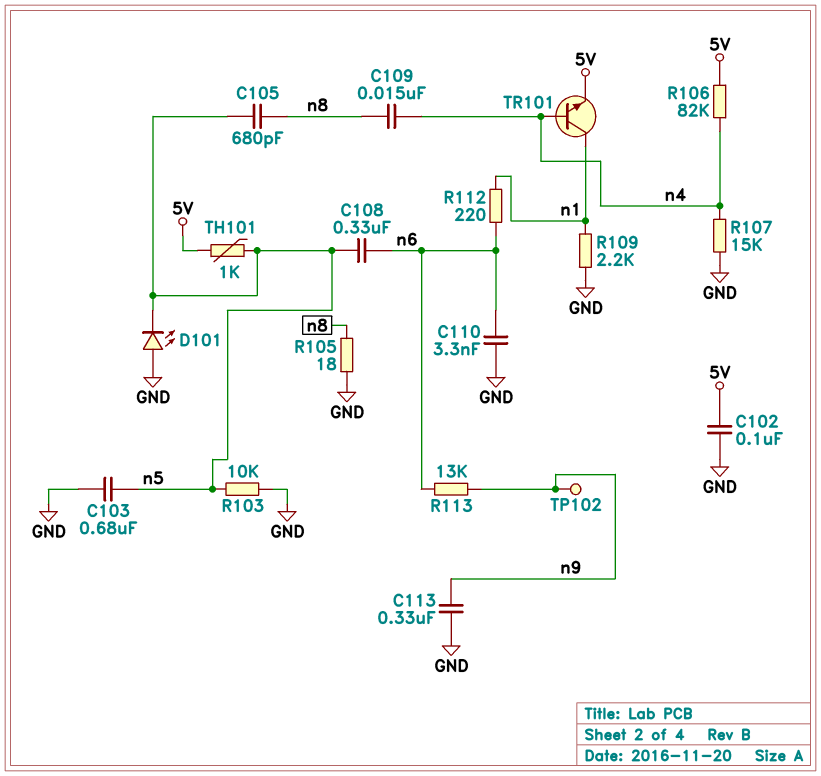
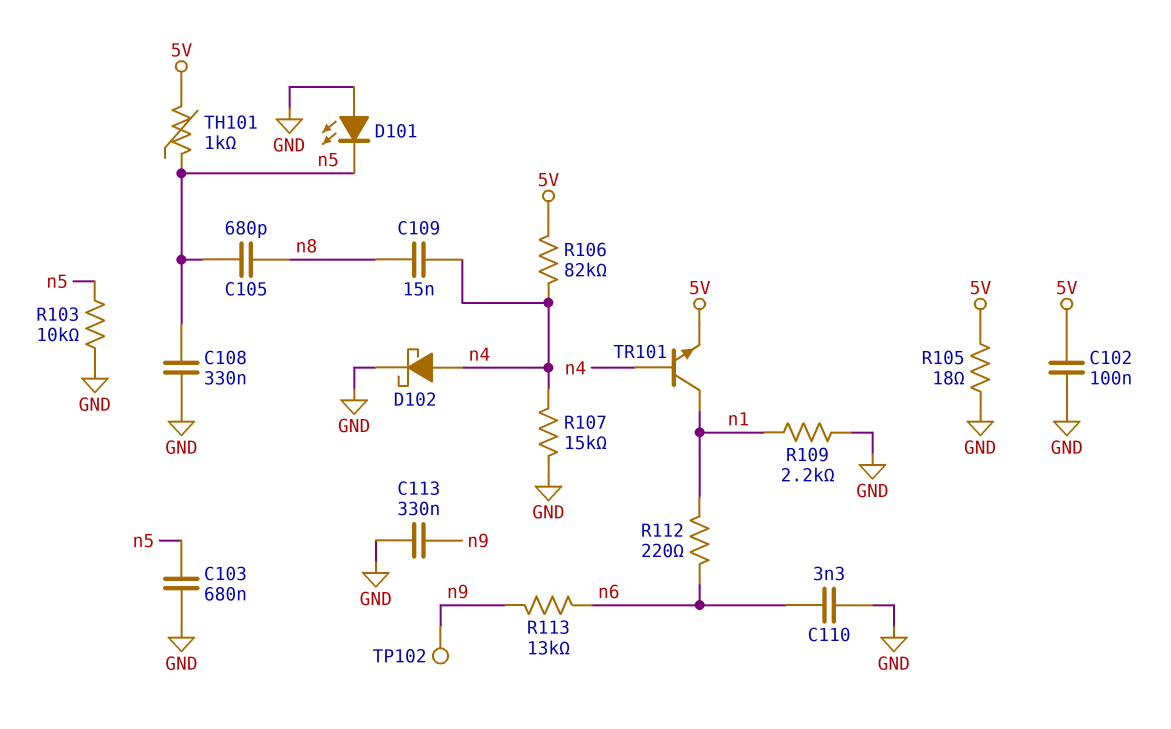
C108: 330nF (n5, n6) -> 330nF (GND, n5)
D102: none -> schottky (A n4, K GND)
R105: 18 (GND, n8) -> 18 (5V, GND)

